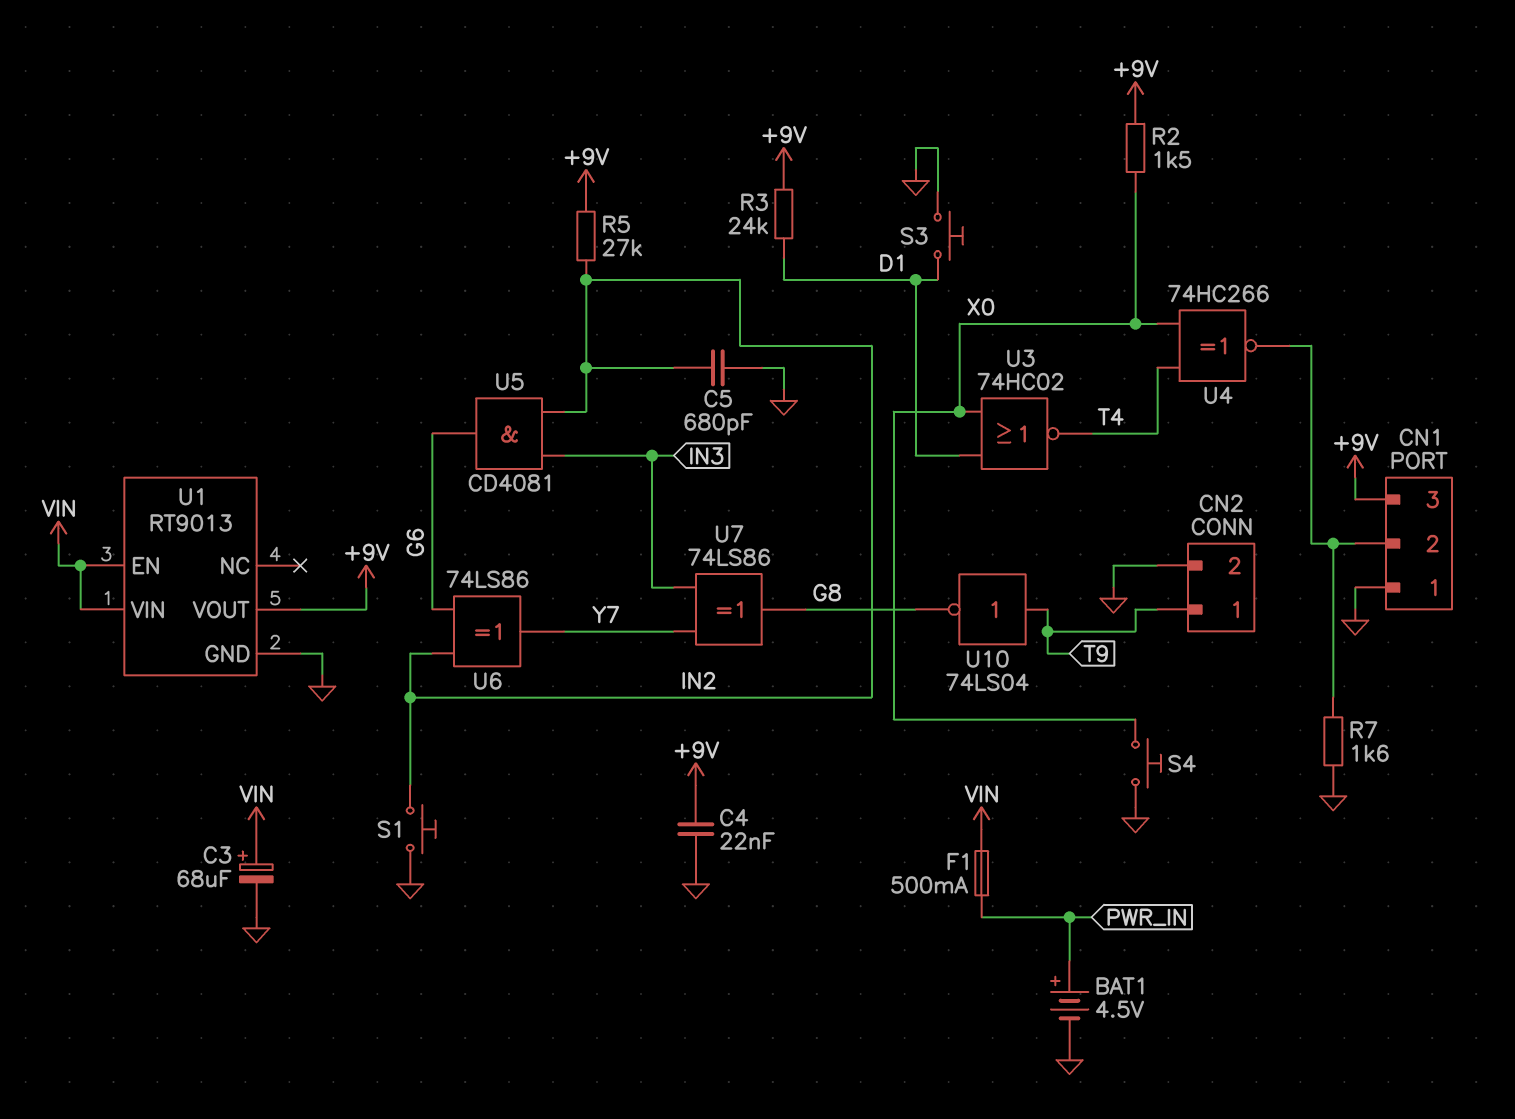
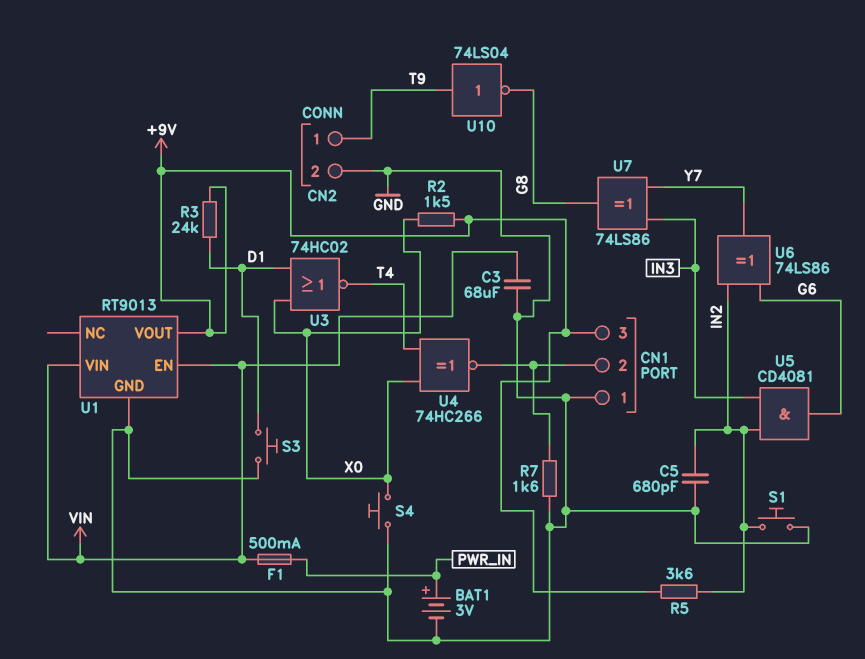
BAT1: 4.5V (plus PWR_IN, minus GND) -> 3V (plus PWR_IN, minus GND)
C3: 68uF (plus VIN, minus GND) -> 68uF (GND, VIN)
C4: 22nF (+9V, GND) -> none
R5: 27k (+9V, IN2) -> 3.6k (+9V, IN2)

